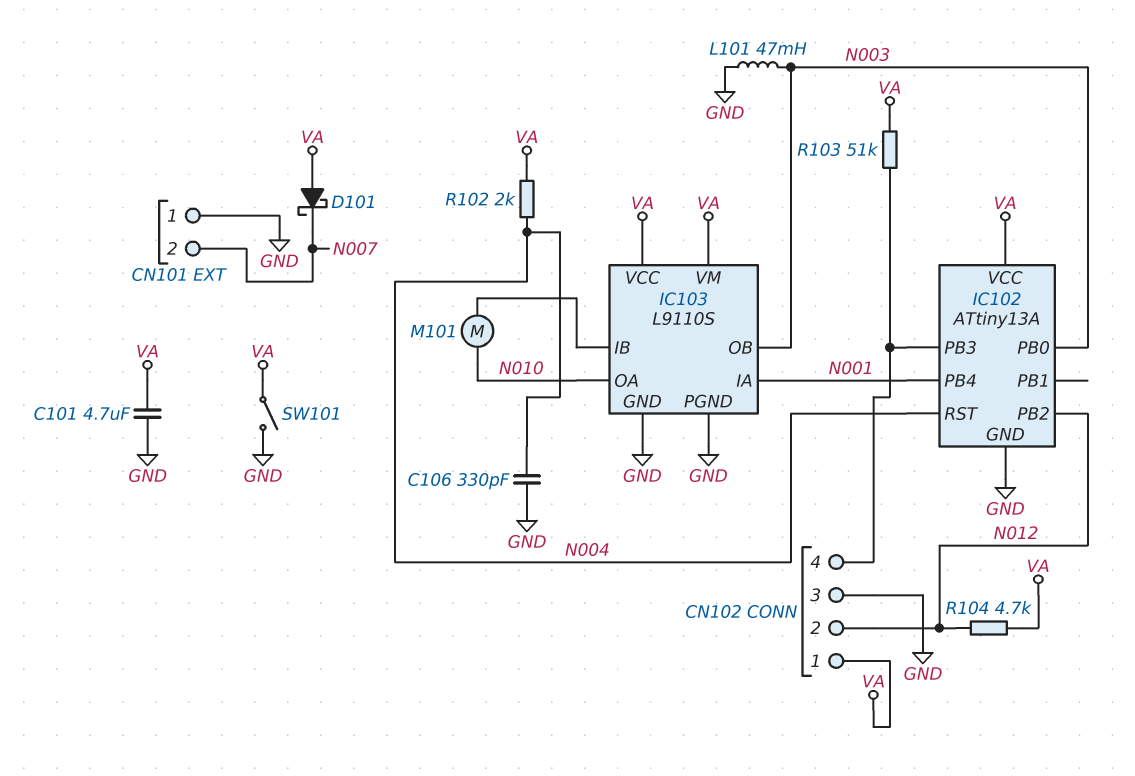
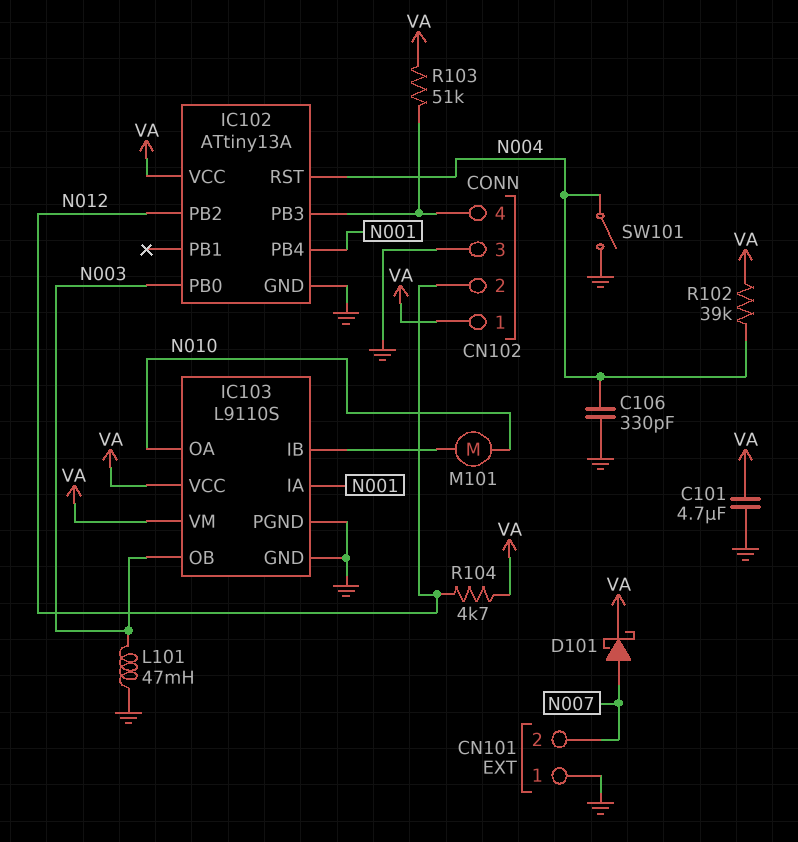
D101: schottky (A VA, K N007) -> schottky (A N007, K VA)
R102: 2k (N004, VA) -> 39k (N004, VA)
SW101: switch (GND, VA) -> switch (GND, N004)

